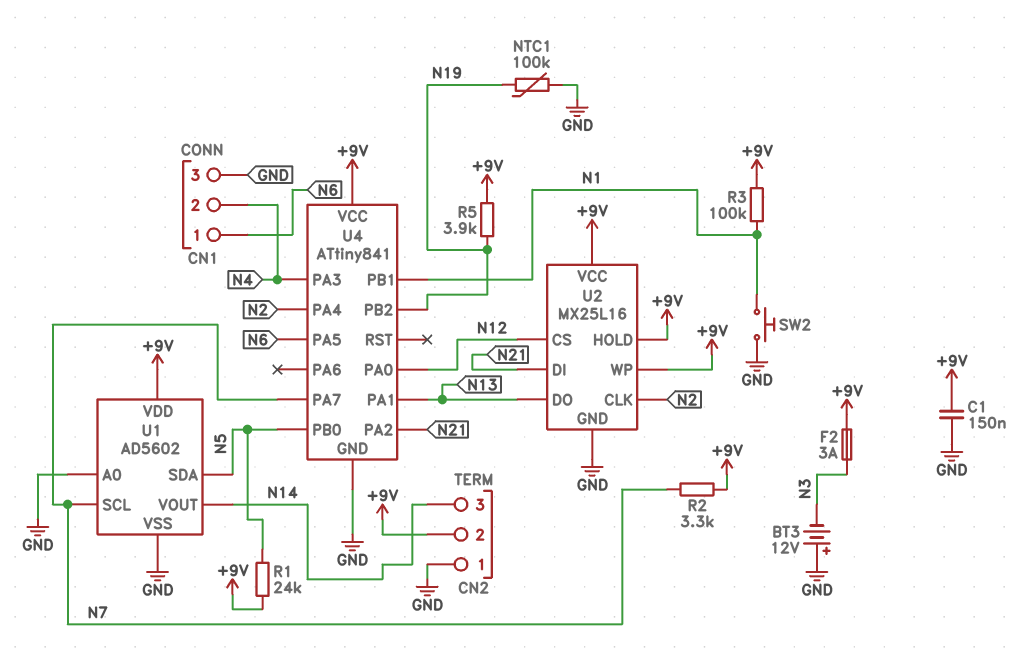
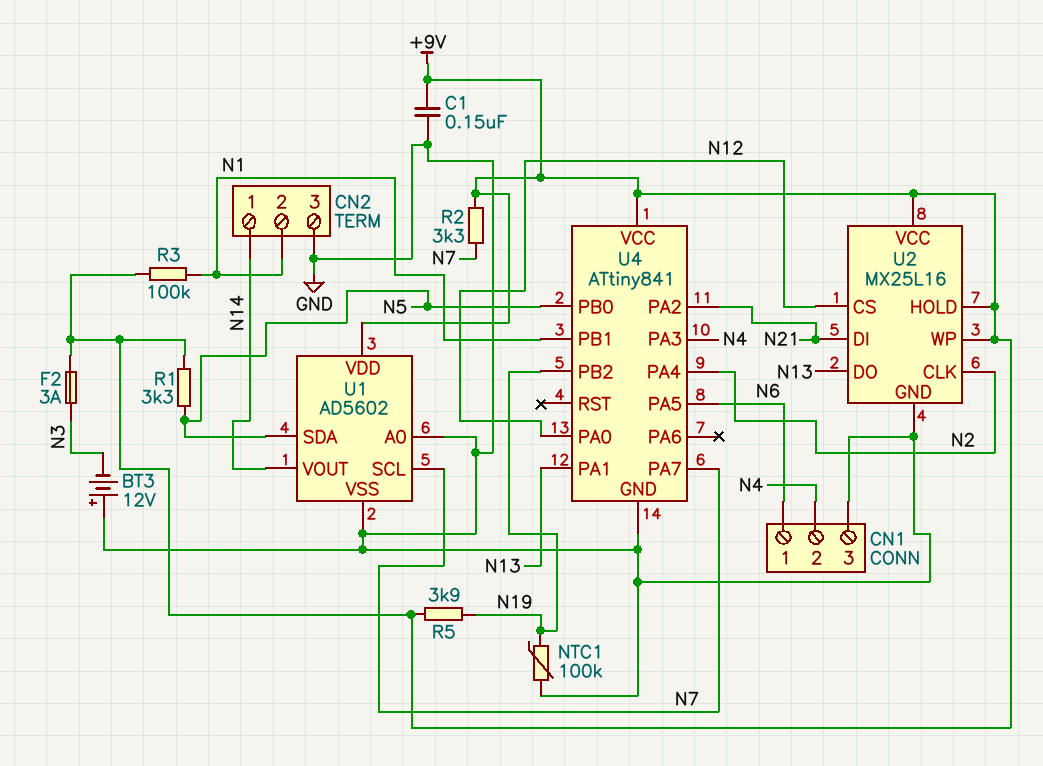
CN2 pin 1: GND -> N14
CN2 pin 2: +9V -> N1
CN2 pin 3: N14 -> GND
R1: 24k (+9V, N5) -> 3.3k (+9V, N5)
SW2: button (GND, N1) -> none

